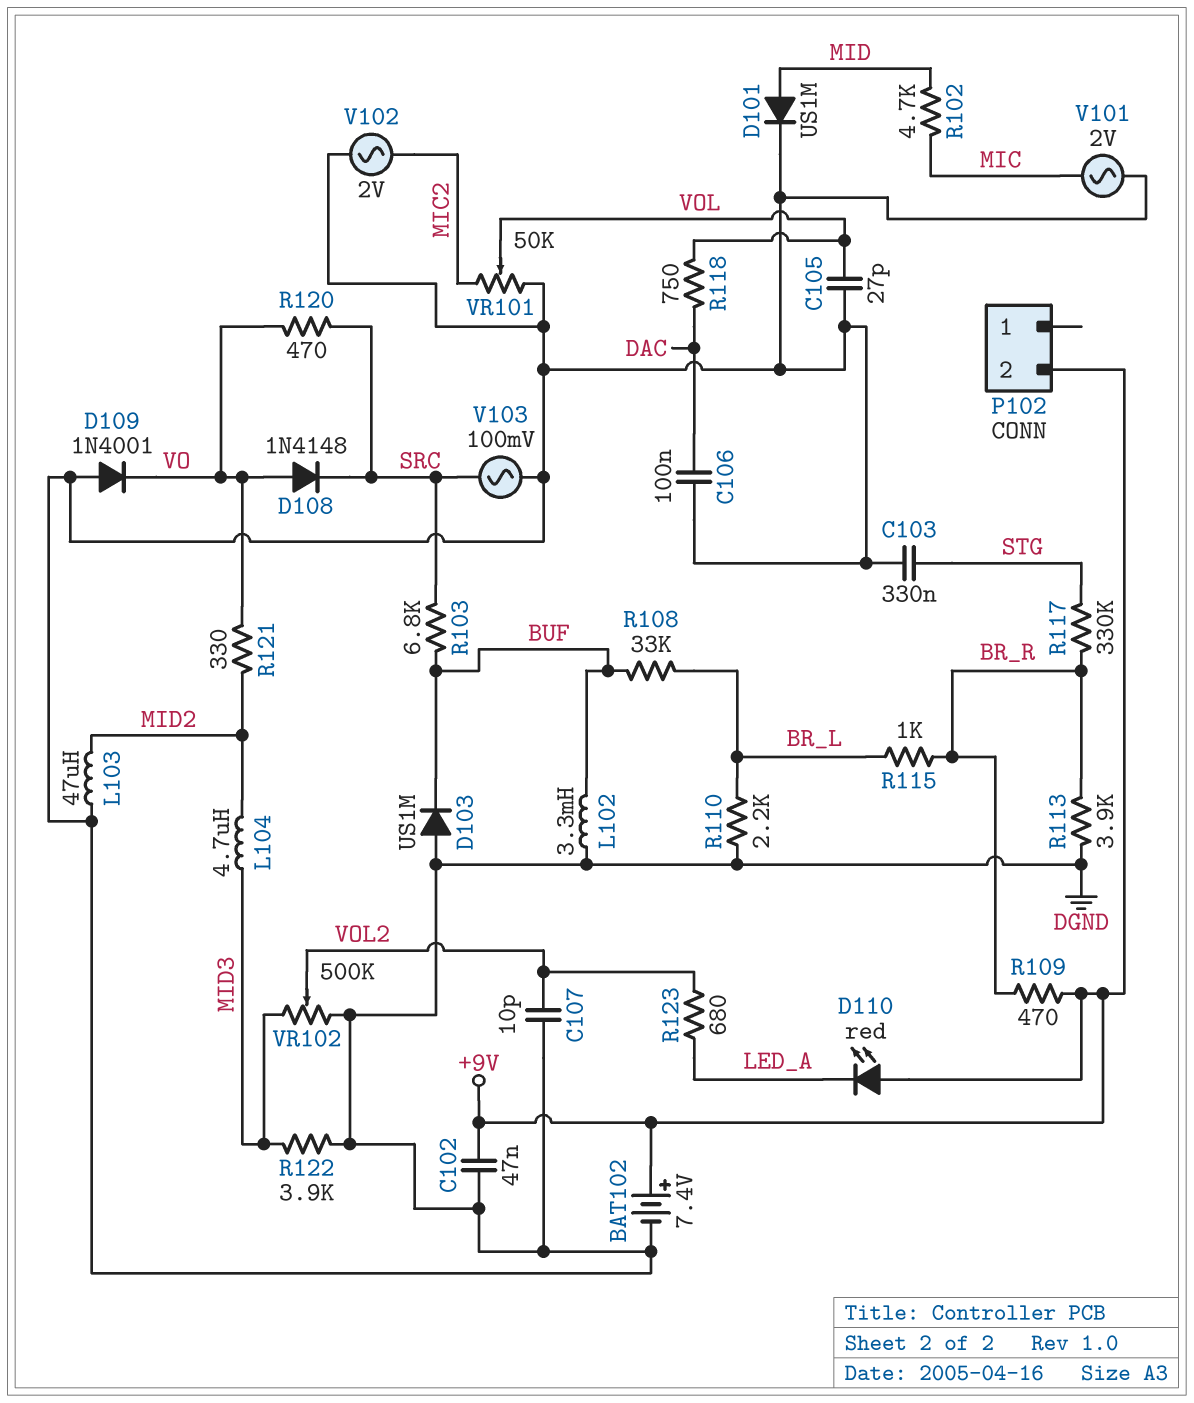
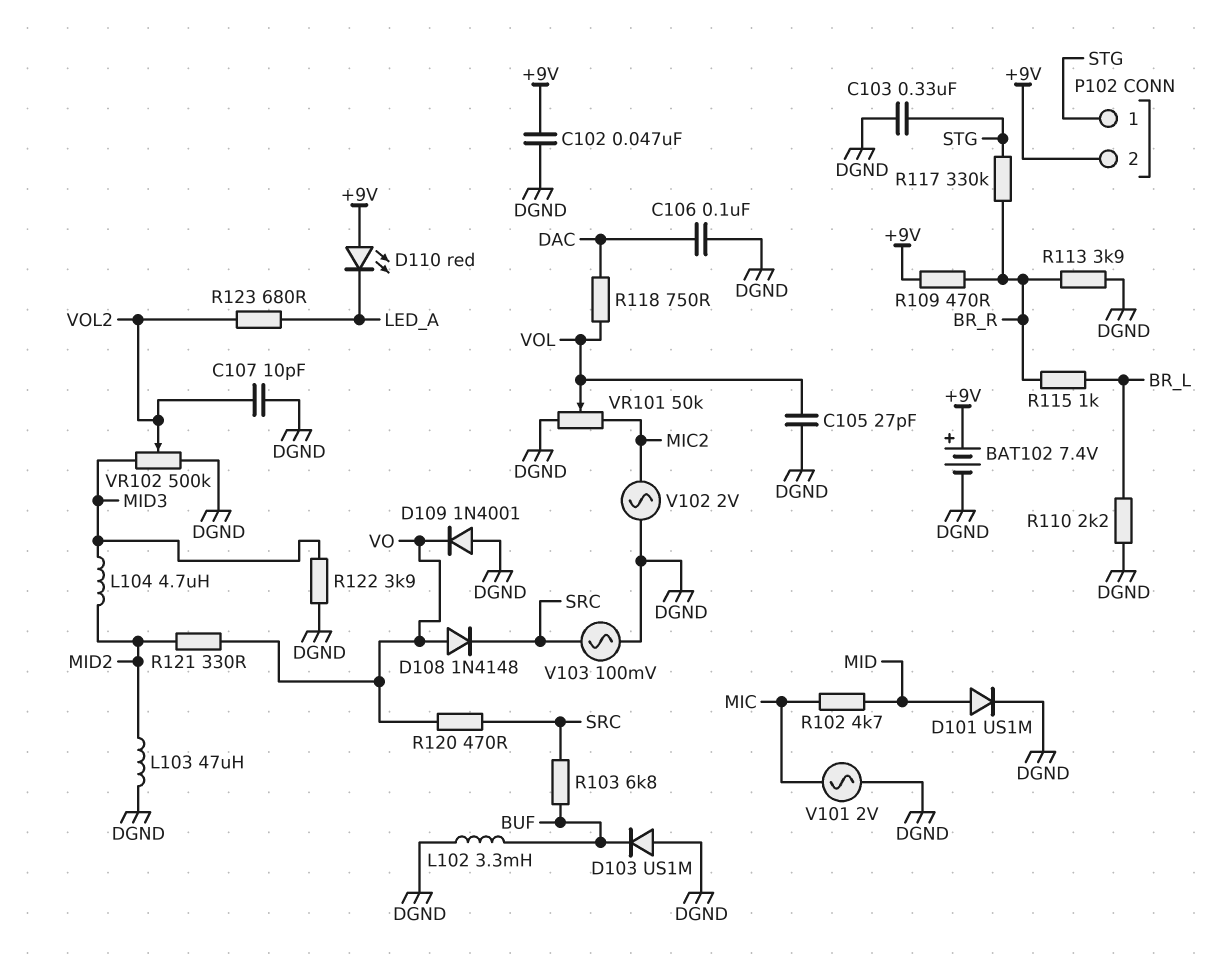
P102 pin 1: none -> STG
R108: 33k (BR_L, BUF) -> none

